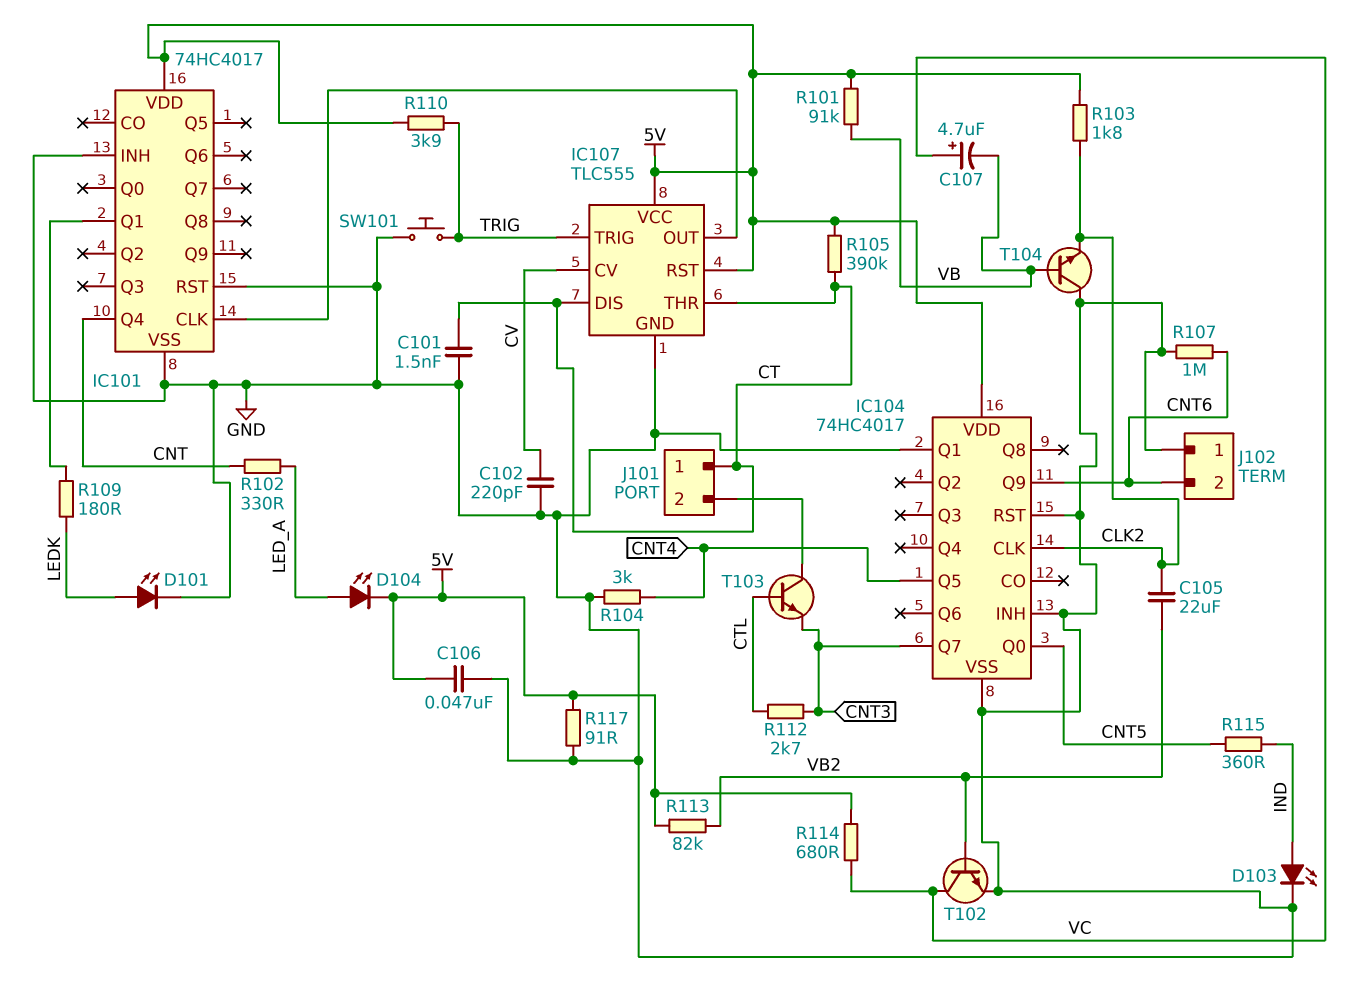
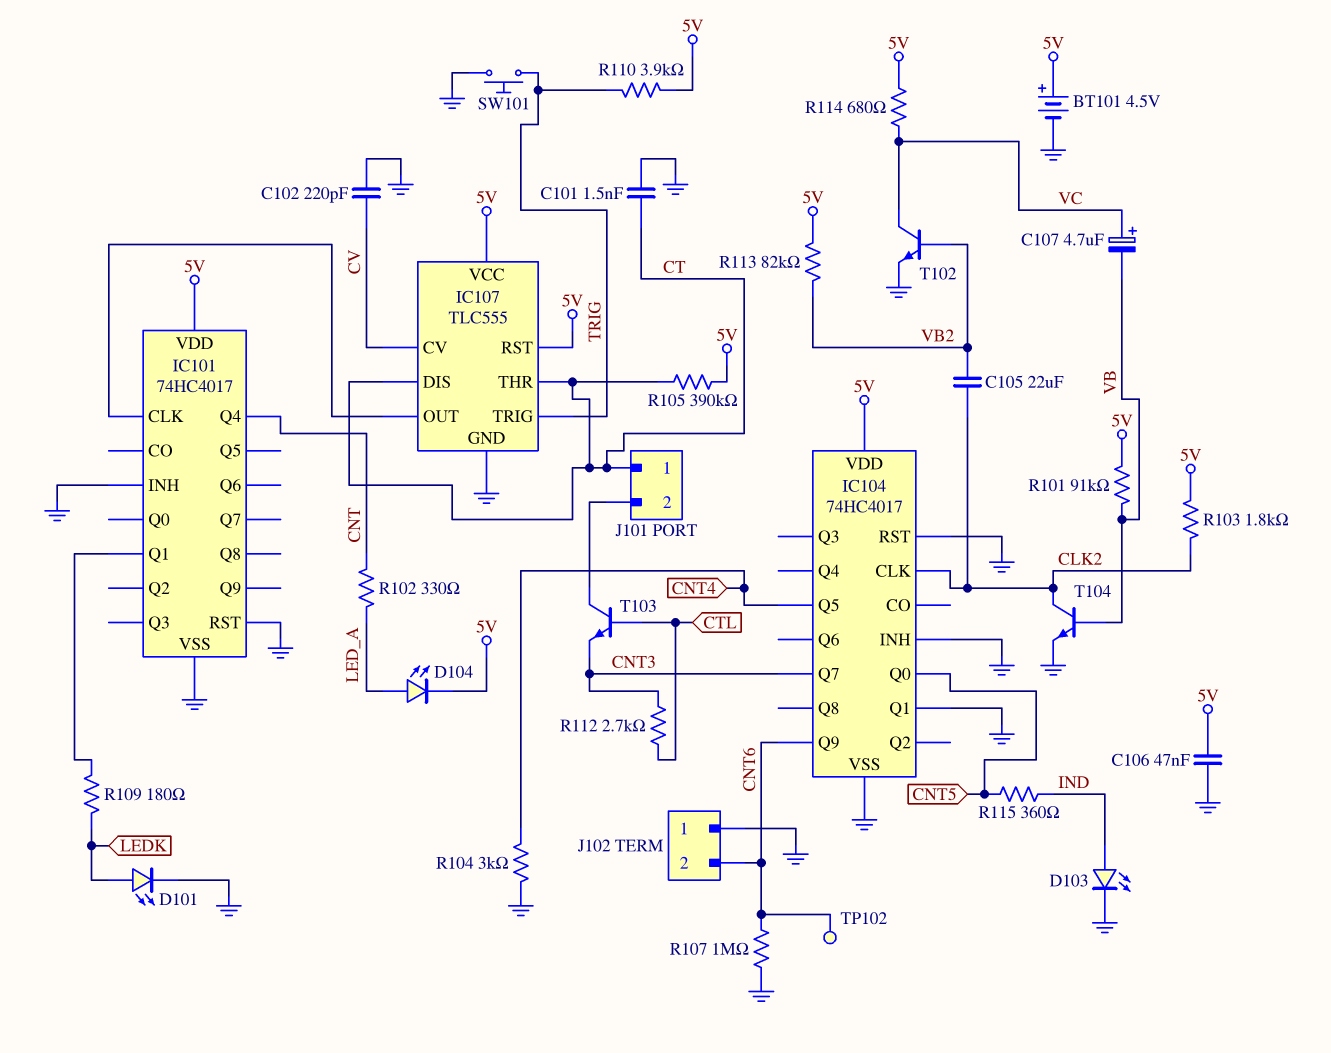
BT101: none -> 4.5V (plus 5V, minus GND)
R117: 91 (5V, GND) -> none
T104: NPN (B VB, C GND, E CLK2) -> NPN (B VB, C CLK2, E GND)
TP102: none -> test point (CNT6)

